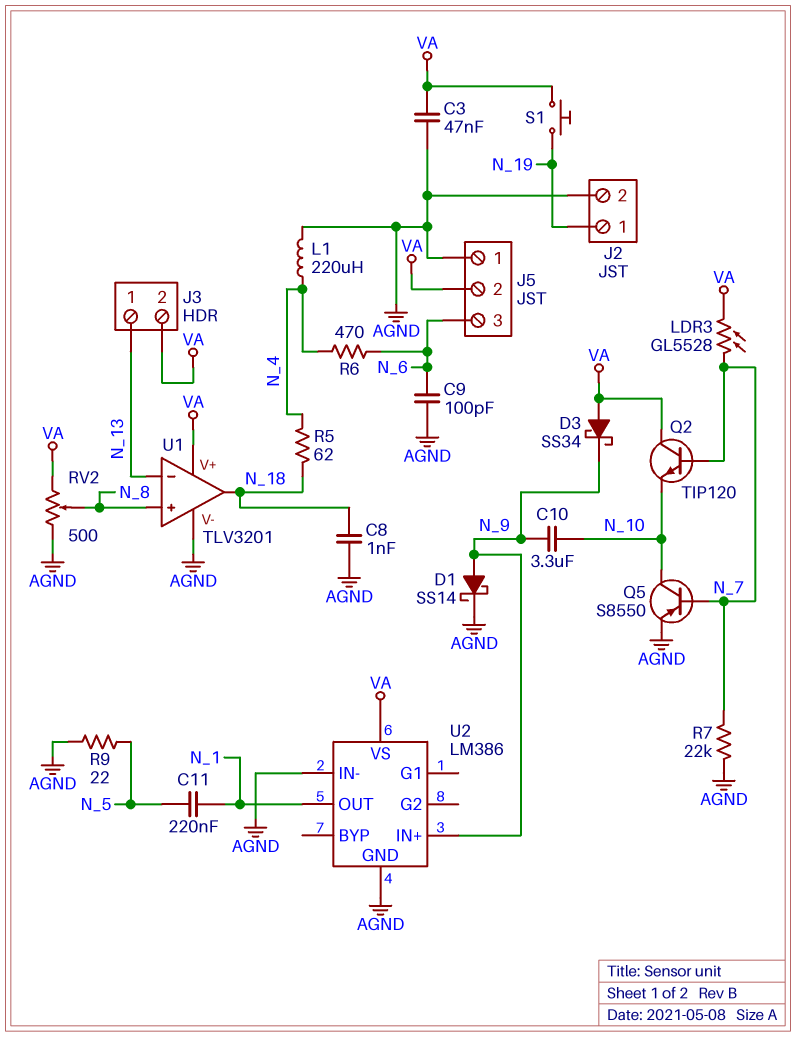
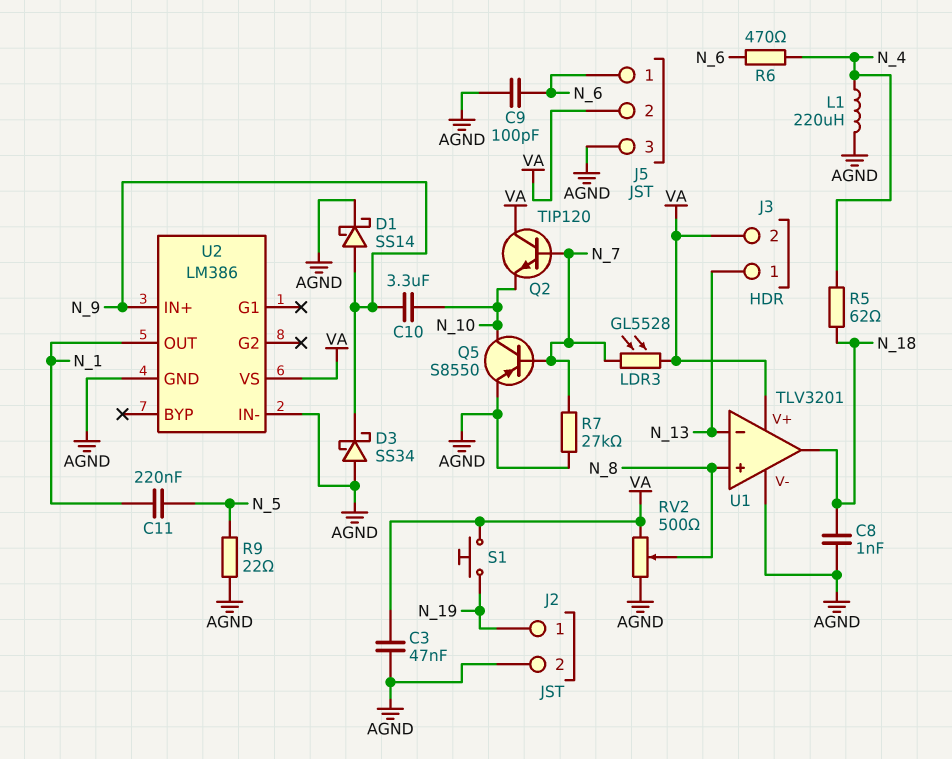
D3: schottky SS34 (A VA, K N_9) -> schottky SS34 (A AGND, K N_9)
J5 pin 1: AGND -> N_6
J5 pin 3: N_6 -> AGND
R7: 22k (AGND, N_7) -> 27k (AGND, N_7)

